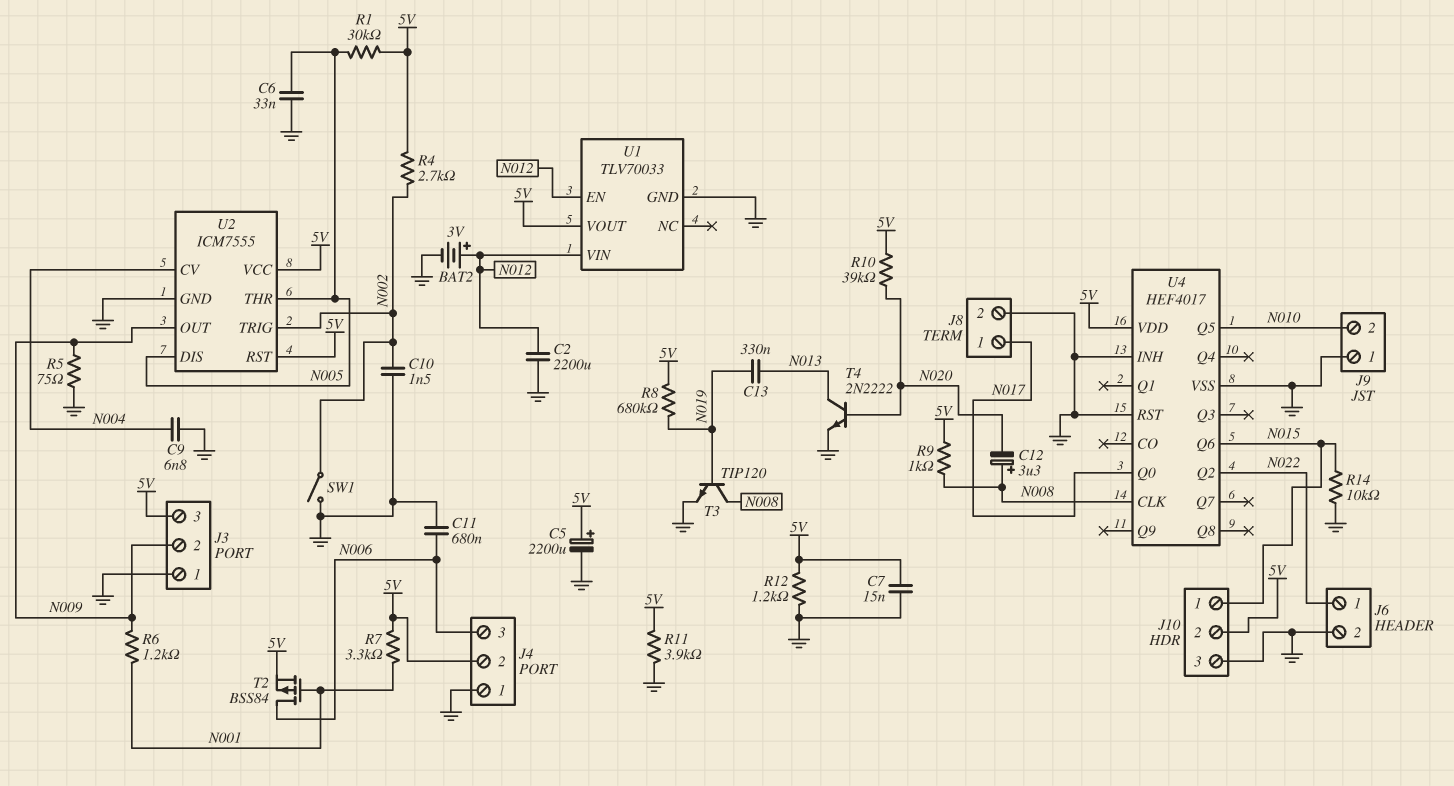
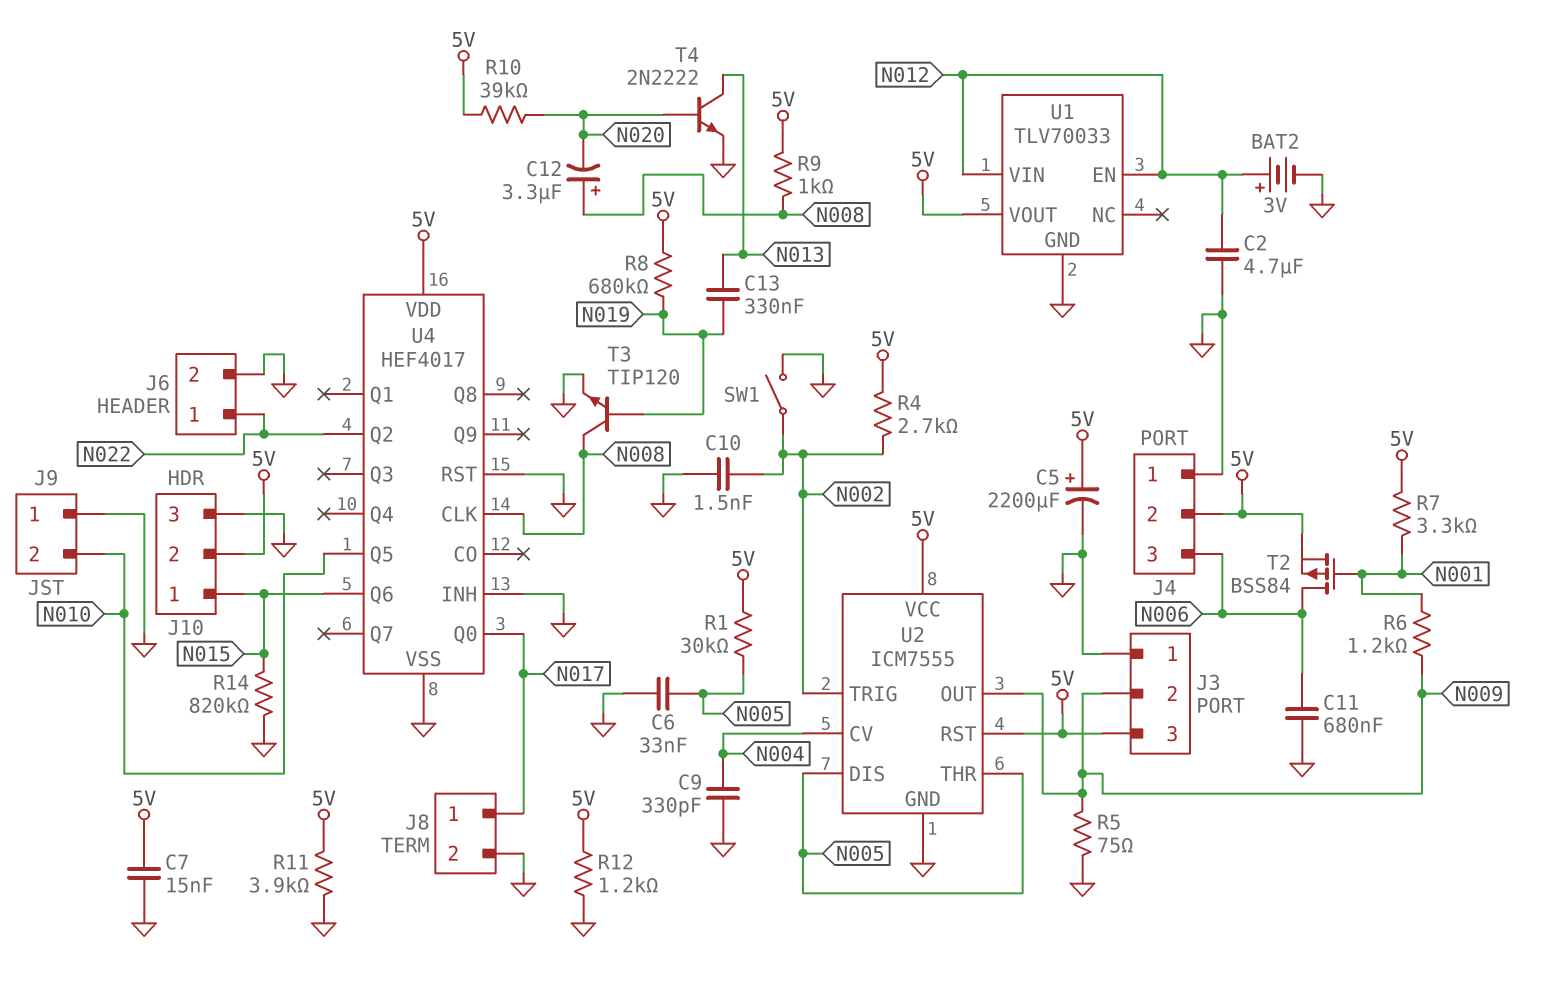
C2: 2200uF (GND, N012) -> 4.7uF (GND, N012)
C9: 6.8nF (GND, N004) -> 330pF (GND, N004)
R14: 10k (GND, N015) -> 820k (GND, N015)

